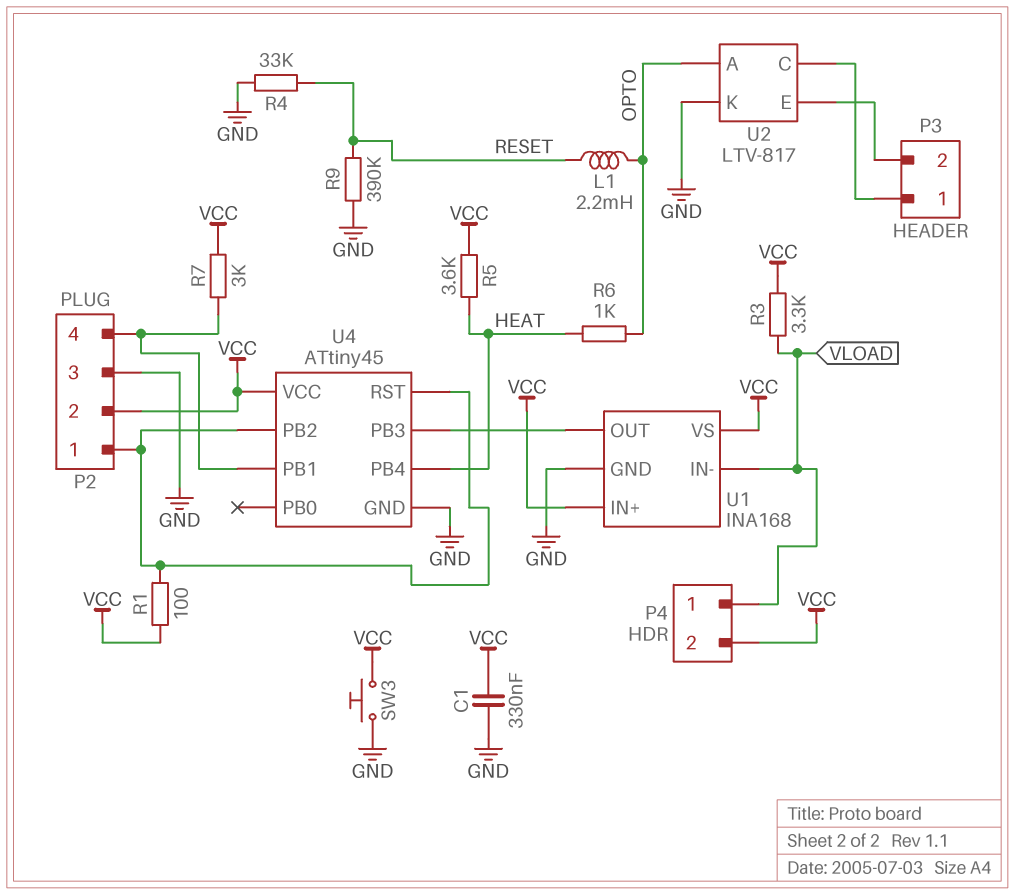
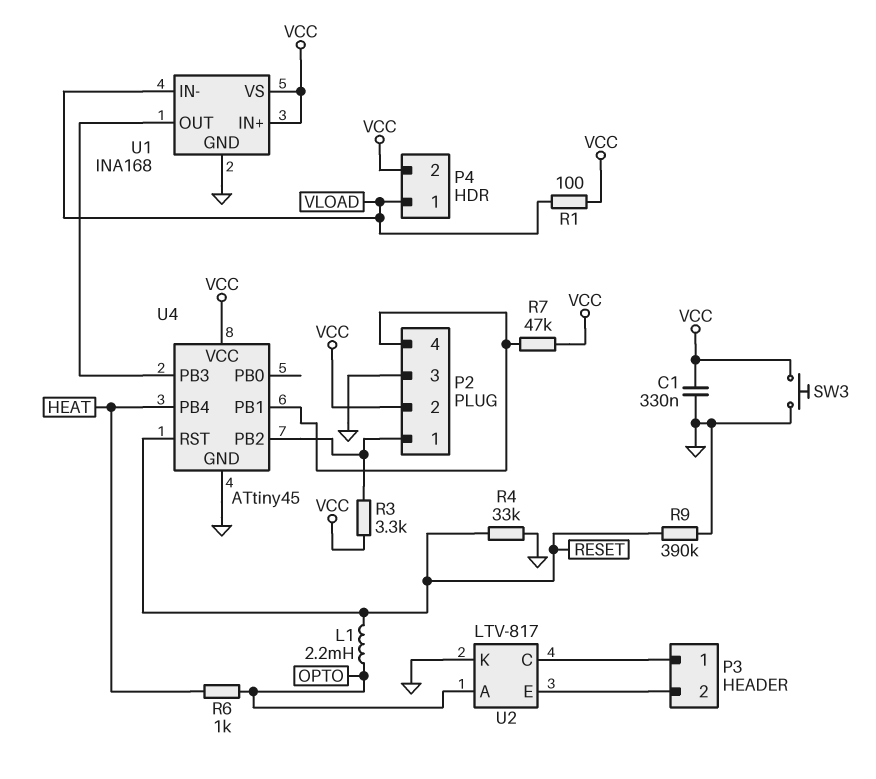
R1: 100 (P2/1, VCC) -> 100 (VCC, VLOAD)
R3: 3.3k (VCC, VLOAD) -> 3.3k (P2/1, VCC)
R5: 3.6k (HEAT, VCC) -> none
R7: 3k (P2/4, VCC) -> 47k (P2/4, VCC)
U4 pin RST: P2/1 -> RESET

